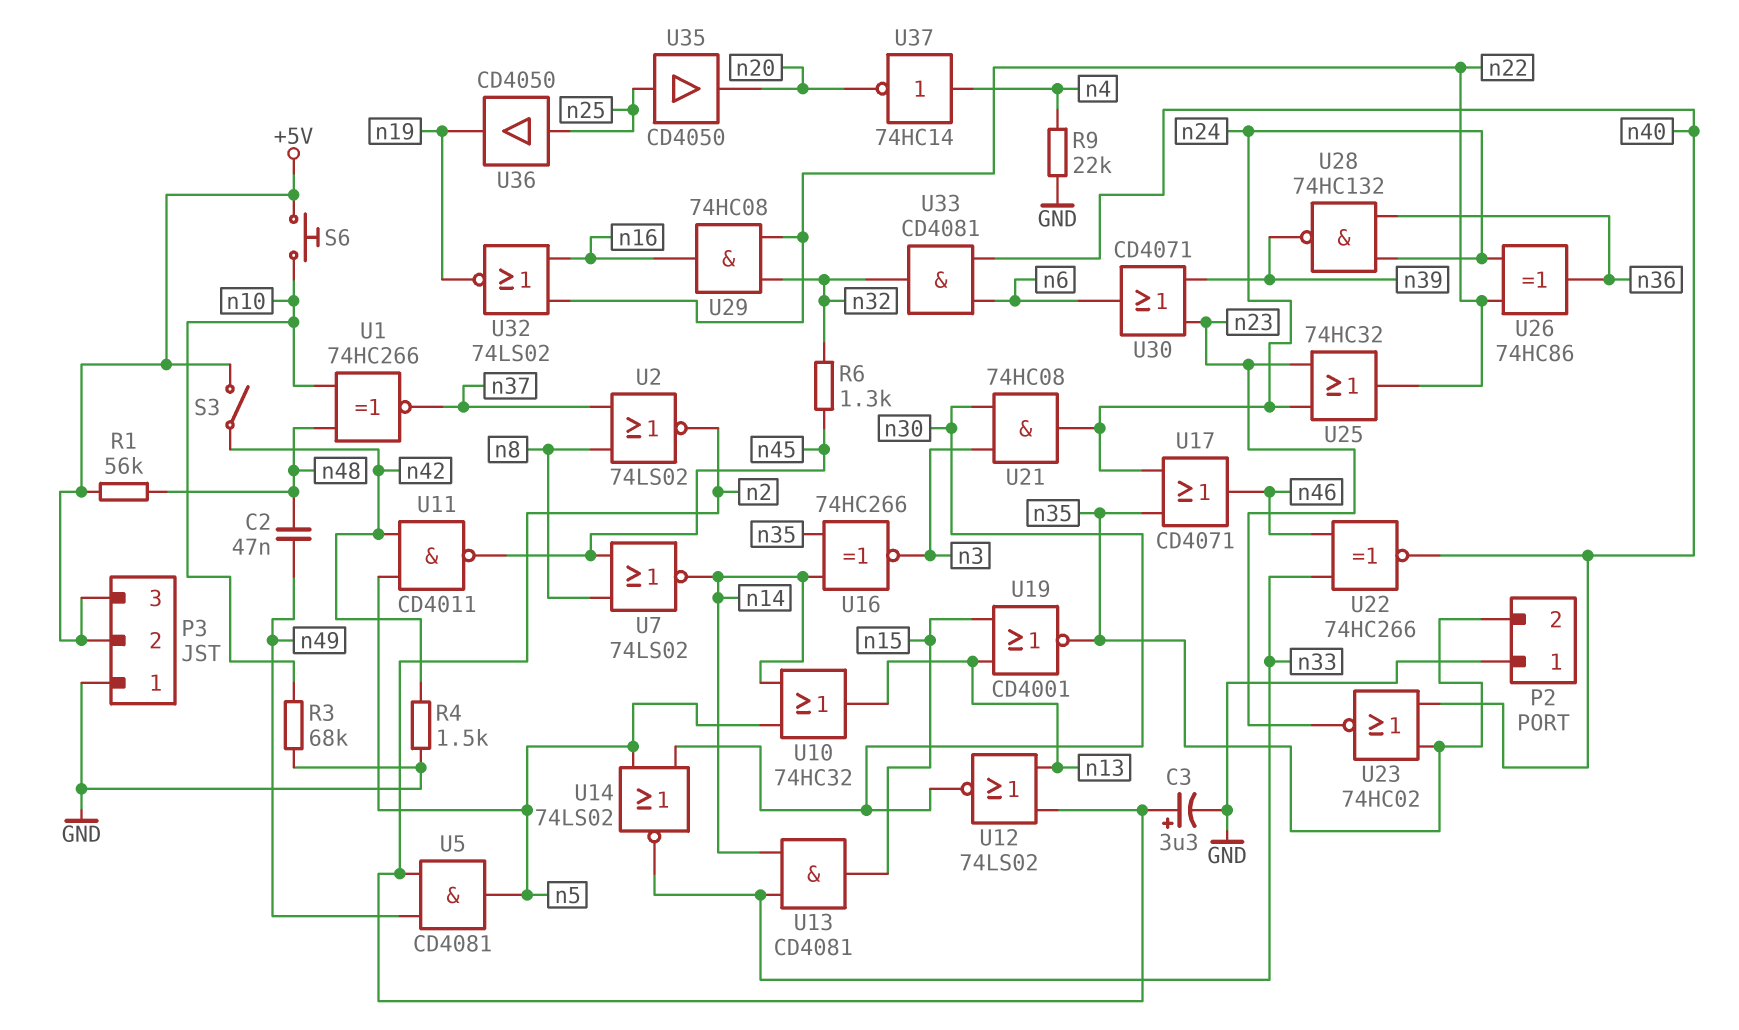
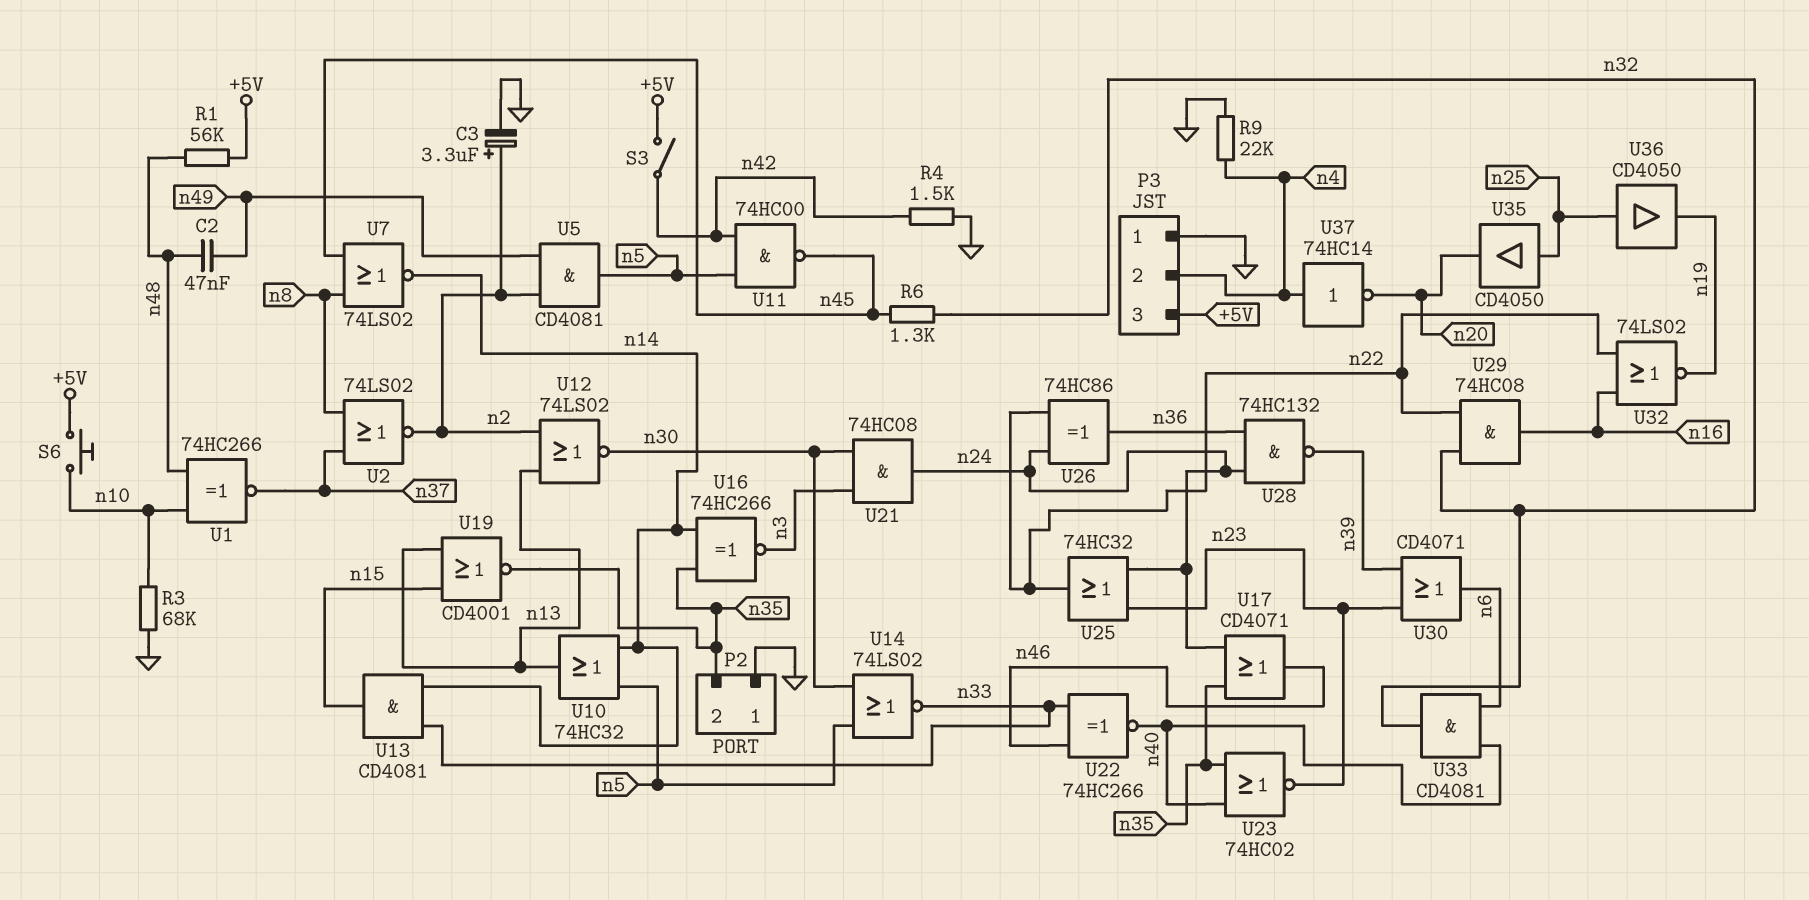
P3 pin 2: +5V -> n4
U11: NAND CD4011 (in n5, in n42, out n45) -> NAND 74HC00 (in n5, in n42, out n45)

